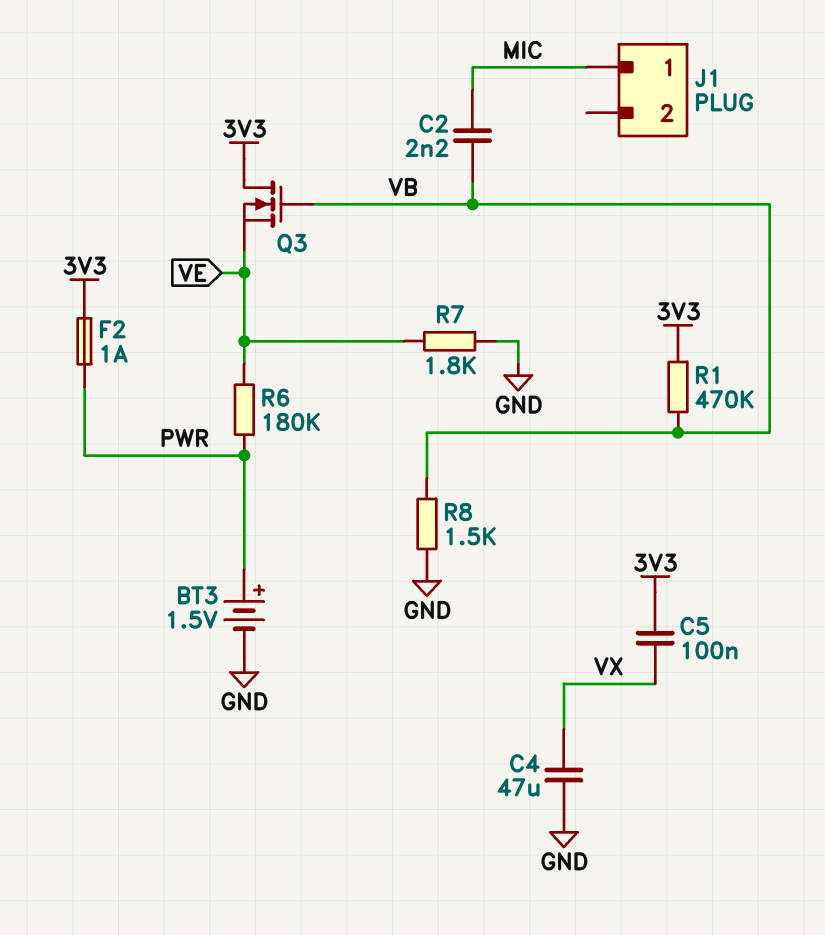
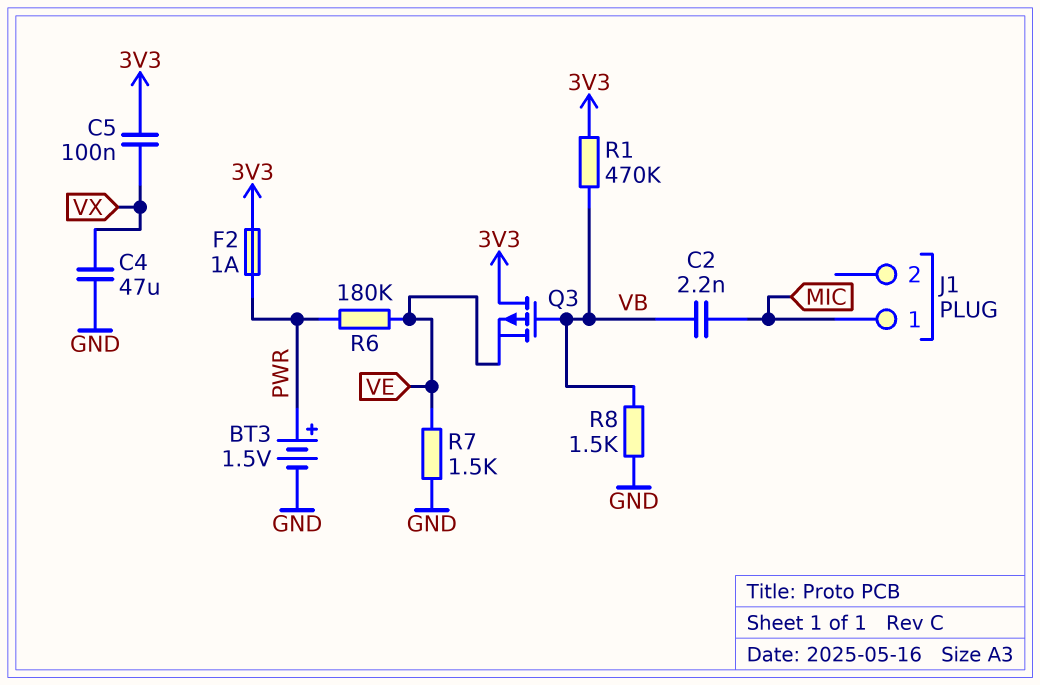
Q3: NMOS (G VB, D 3V3, S VE) -> PMOS (G VB, D 3V3, S VE)
R7: 1.8k (GND, VE) -> 1.5k (GND, VE)

